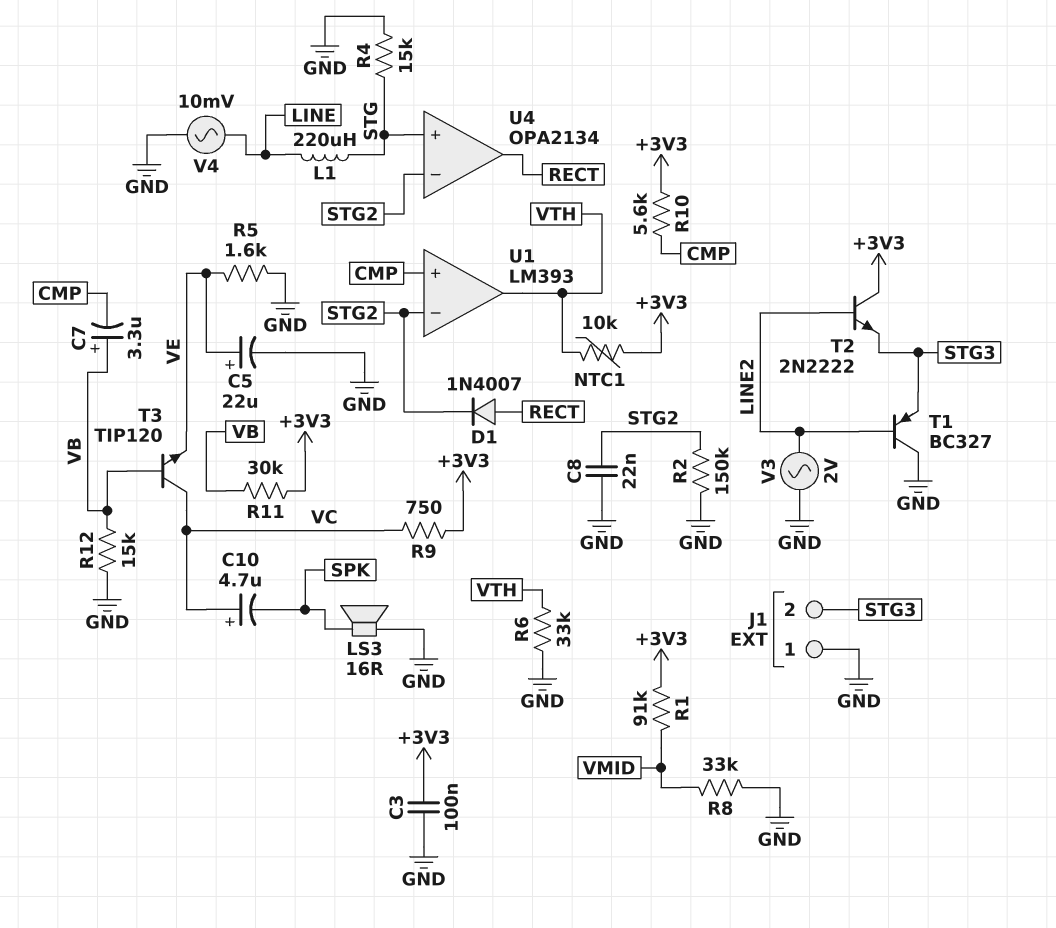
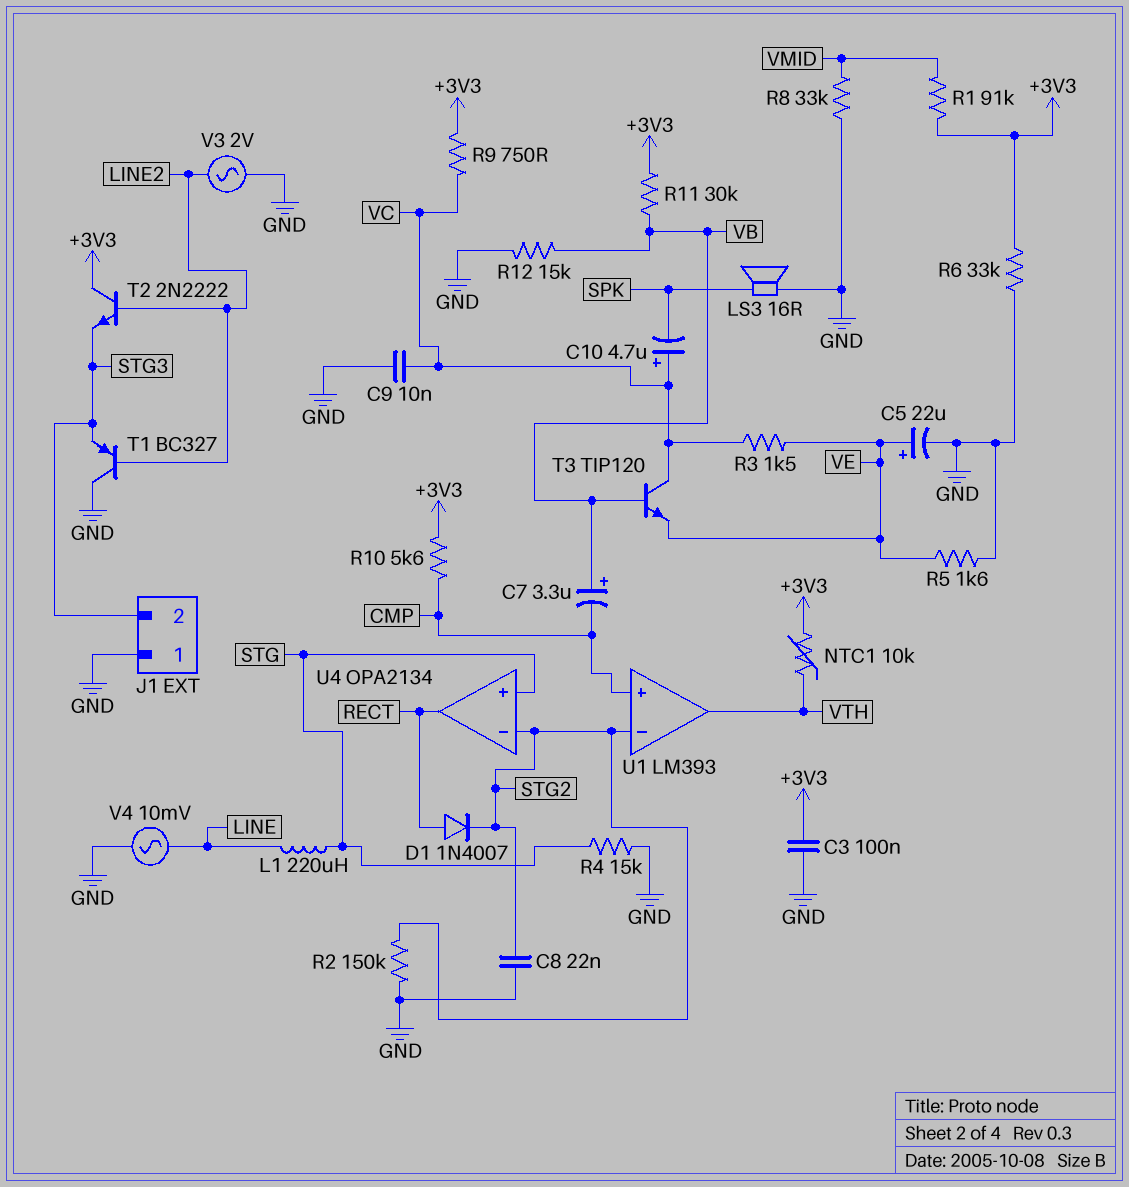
C9: none -> 10nF (GND, VC)
R3: none -> 1.5k (VC, VE)
R6: 33k (GND, VTH) -> 33k (+3V3, GND)

